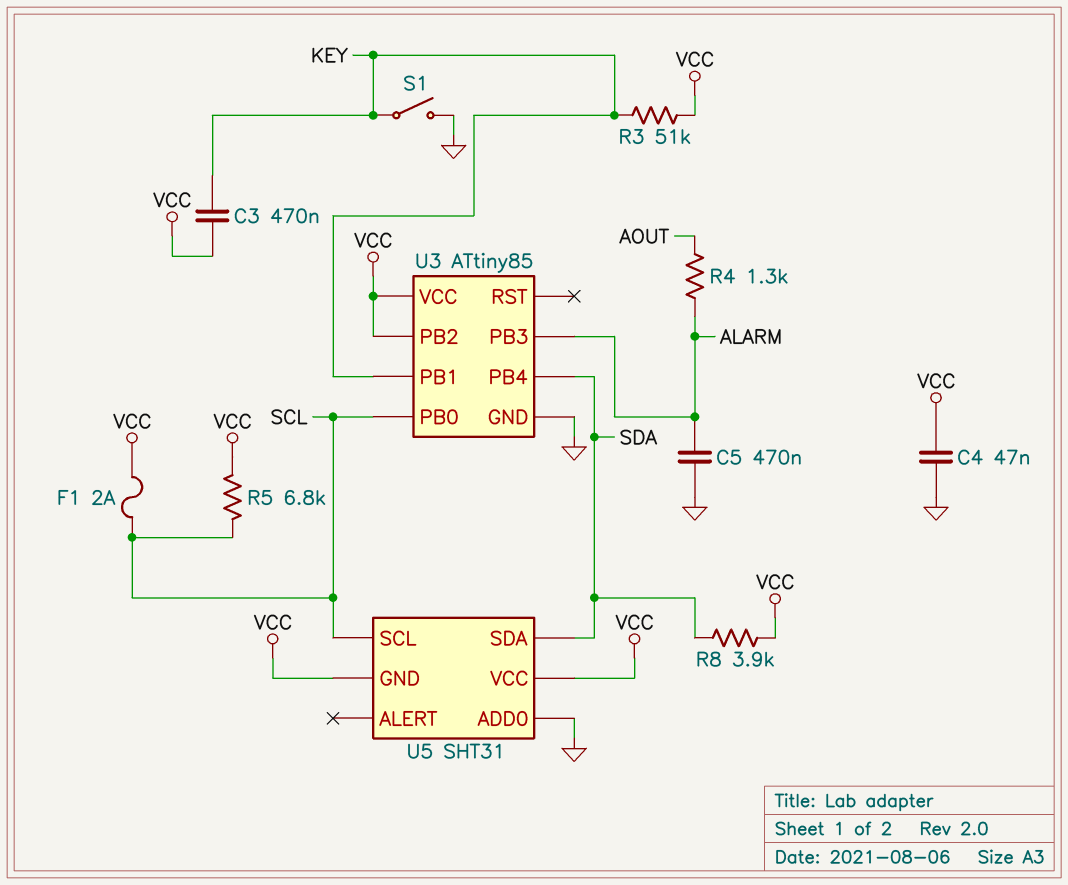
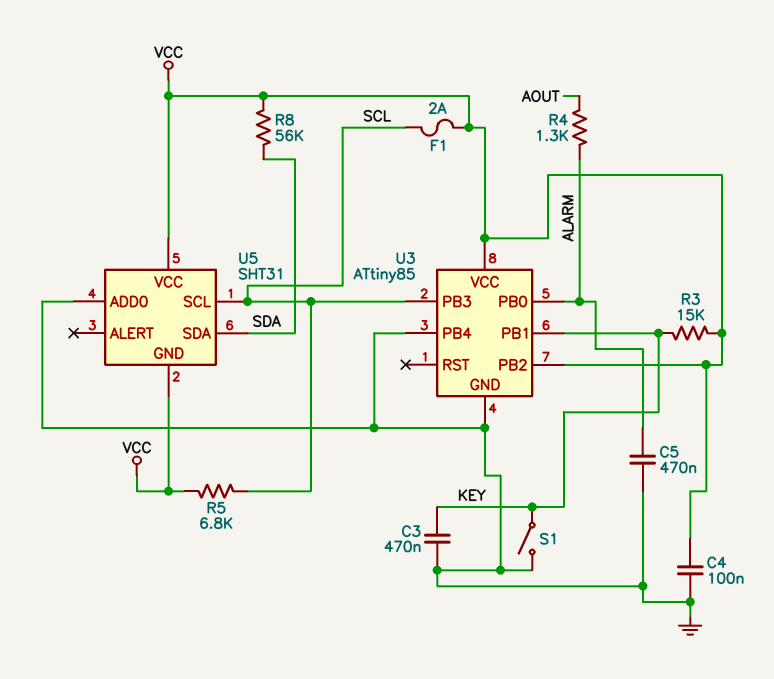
C3: 470nF (KEY, VCC) -> 470nF (GND, KEY)
C4: 47nF (GND, VCC) -> 100nF (GND, VCC)
R3: 51k (KEY, VCC) -> 15k (KEY, VCC)
R8: 3.9k (SDA, VCC) -> 56k (SDA, VCC)
U3 pin PB0: SCL -> ALARM
U3 pin PB3: ALARM -> SCL
U3 pin PB4: SDA -> GND

